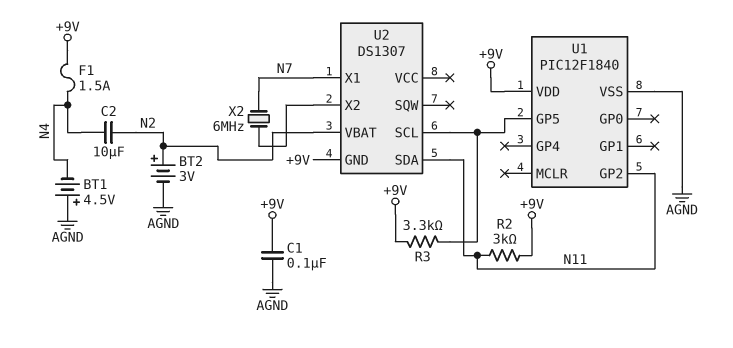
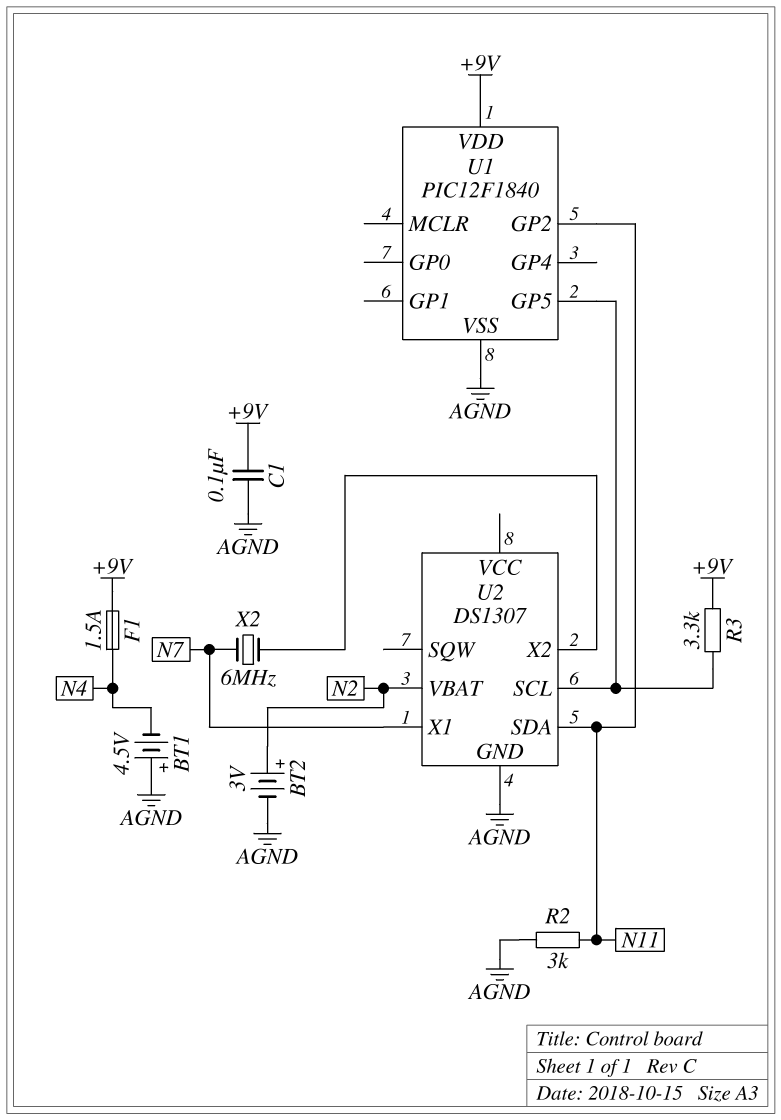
C2: 10uF (N2, N4) -> none
R2: 3k (+9V, N11) -> 3k (AGND, N11)
U2 pin GND: +9V -> AGND

